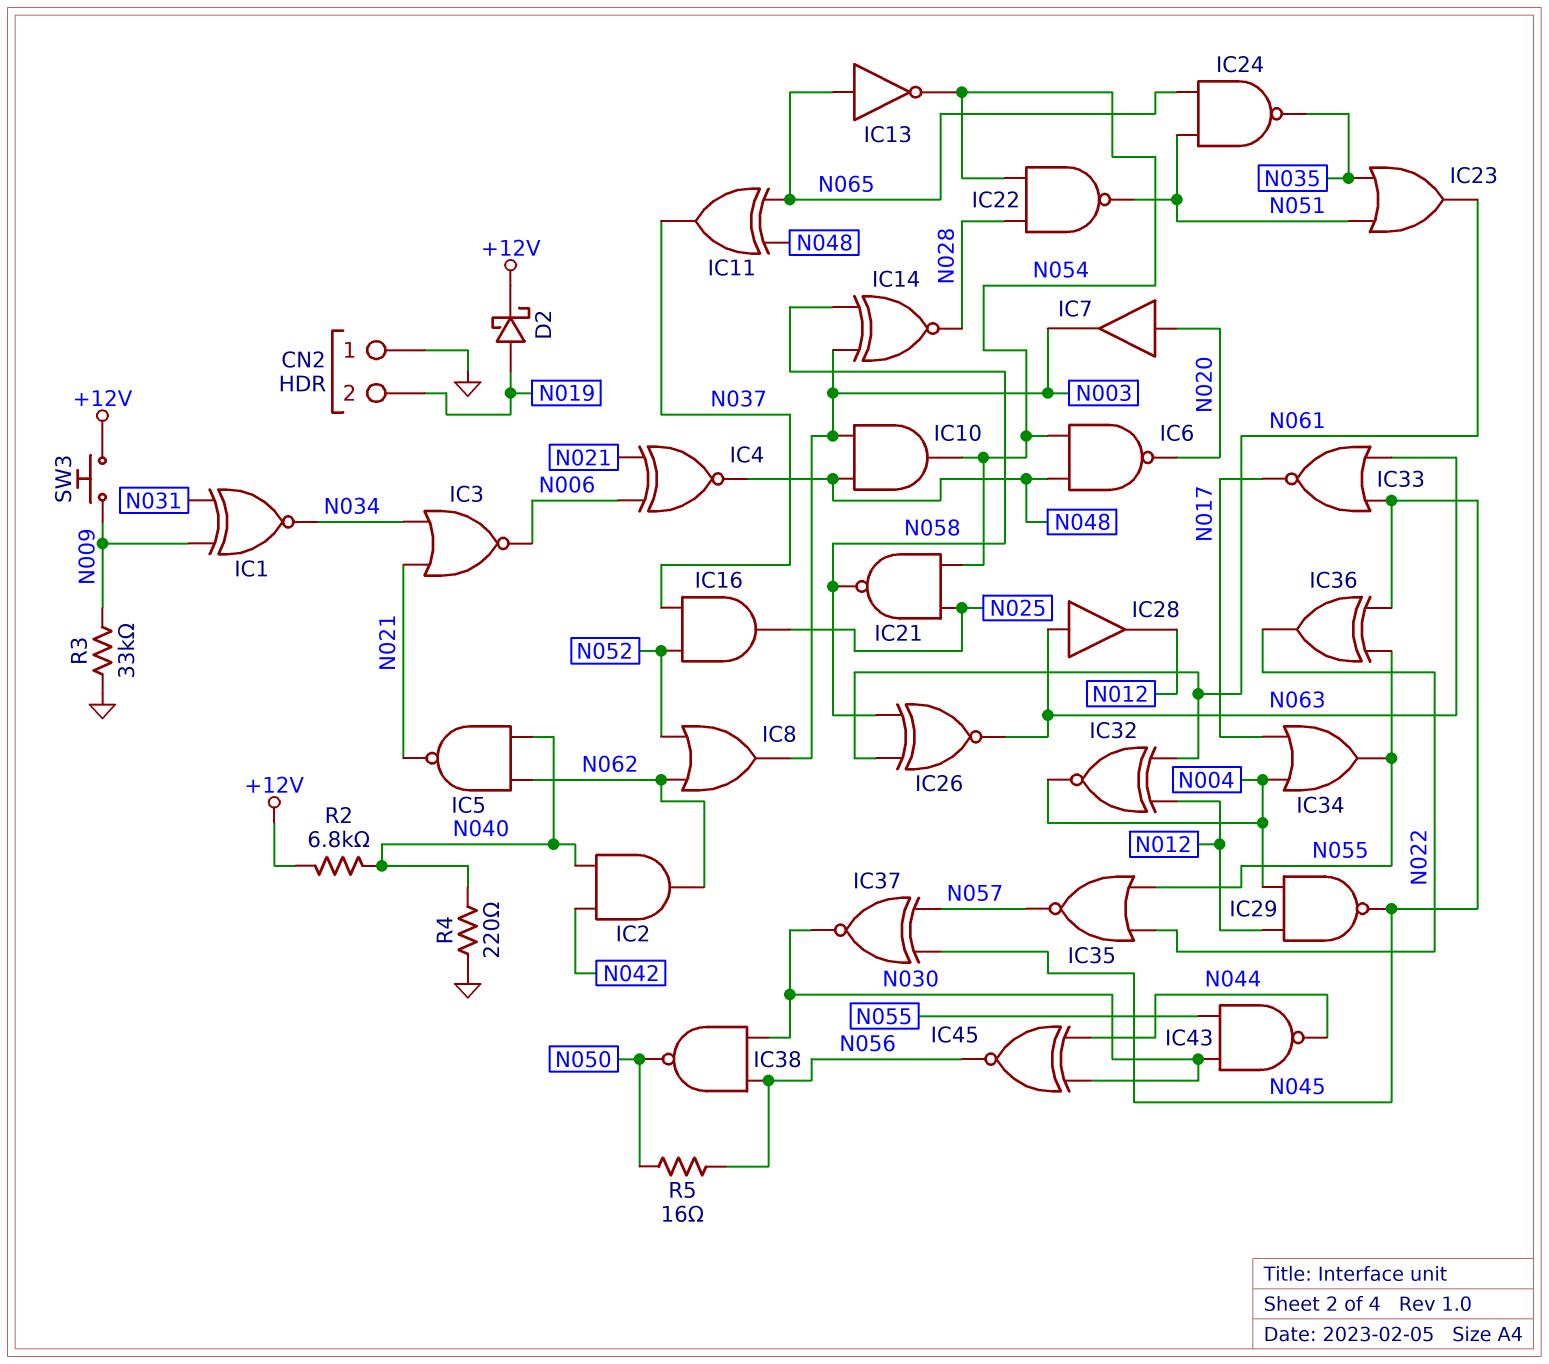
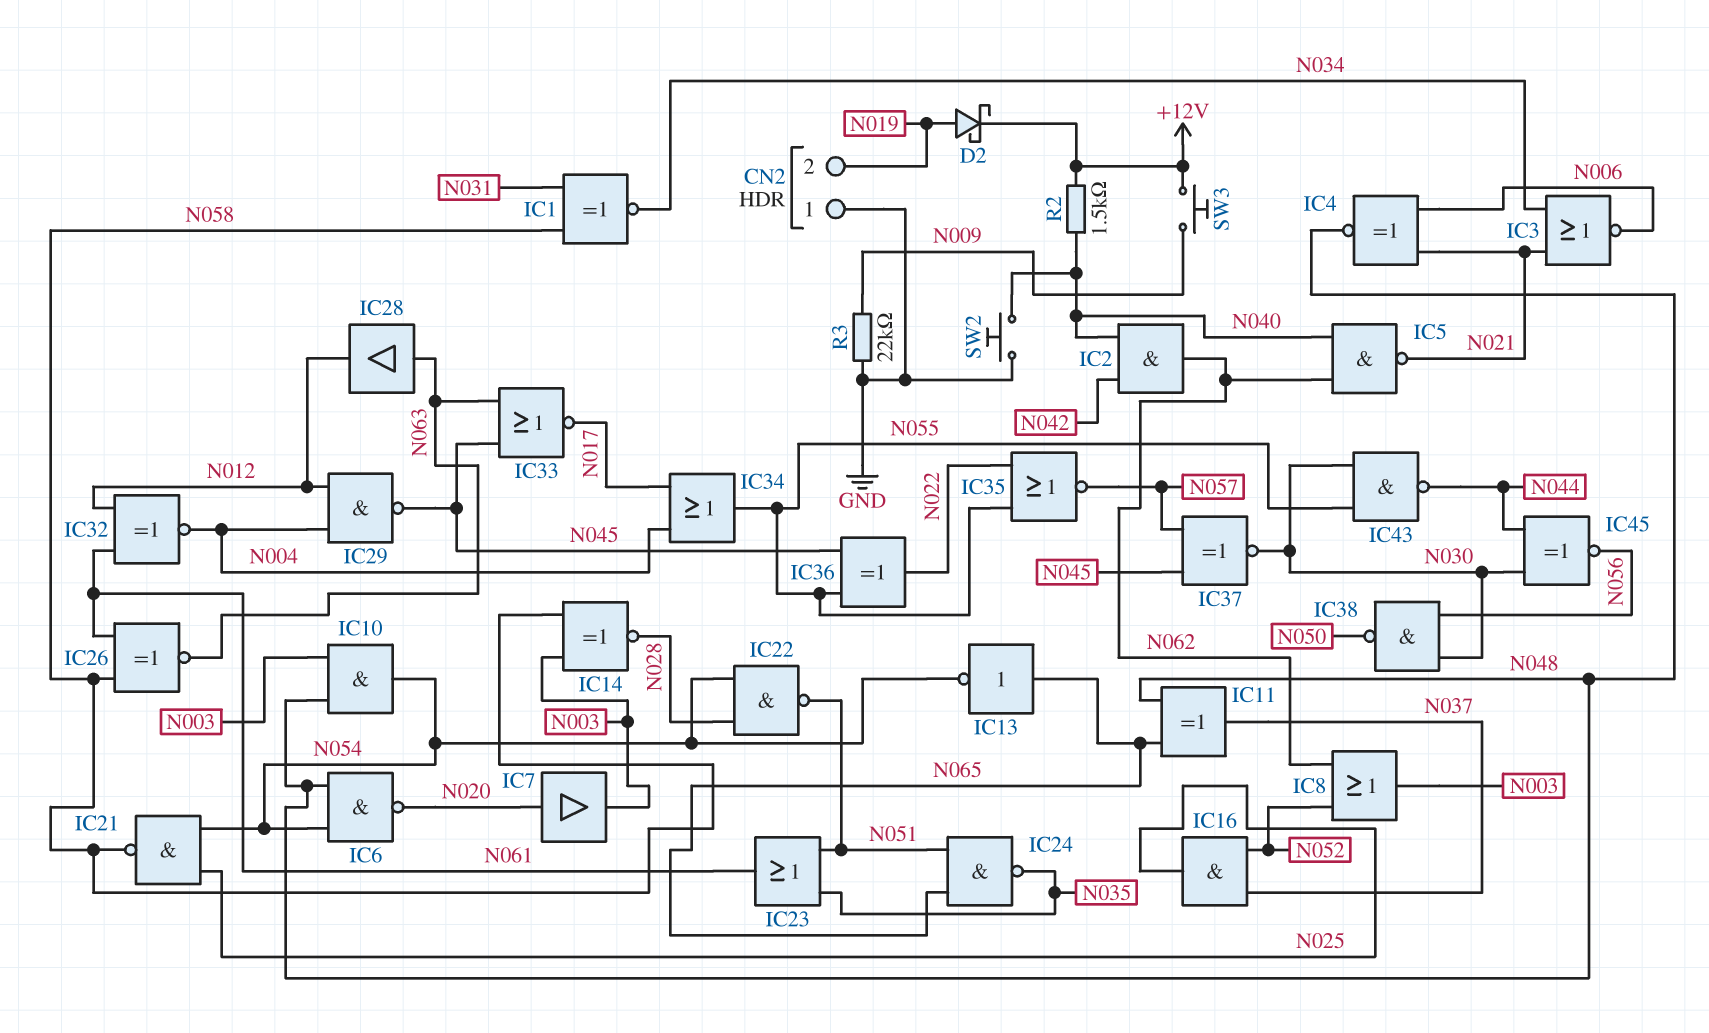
IC1: XNOR (in N009, in N031, out N034) -> XNOR (in N031, in N058, out N034)
R2: 6.8k (+12V, N040) -> 1.5k (+12V, N040)
R3: 33k (GND, N009) -> 22k (GND, N009)
R4: 220 (GND, N040) -> none
R5: 16 (N050, N056) -> none
SW2: none -> button (GND, N040)

